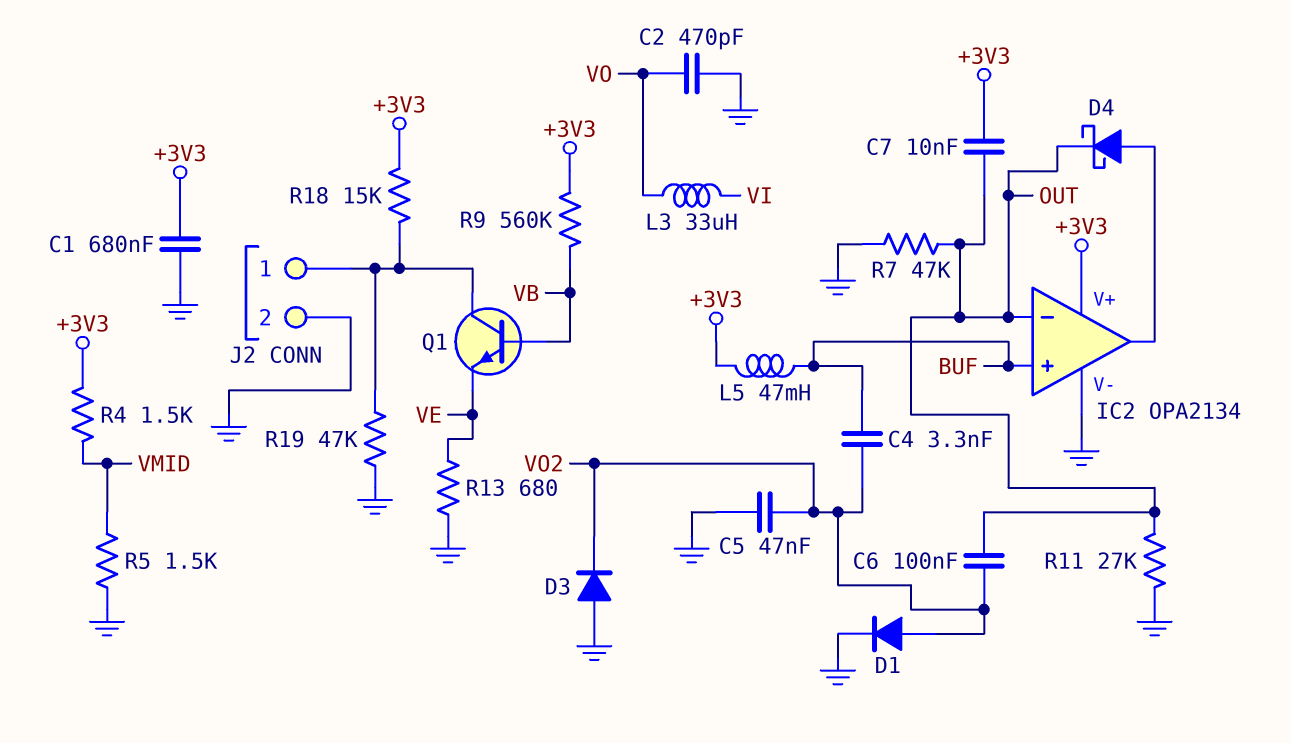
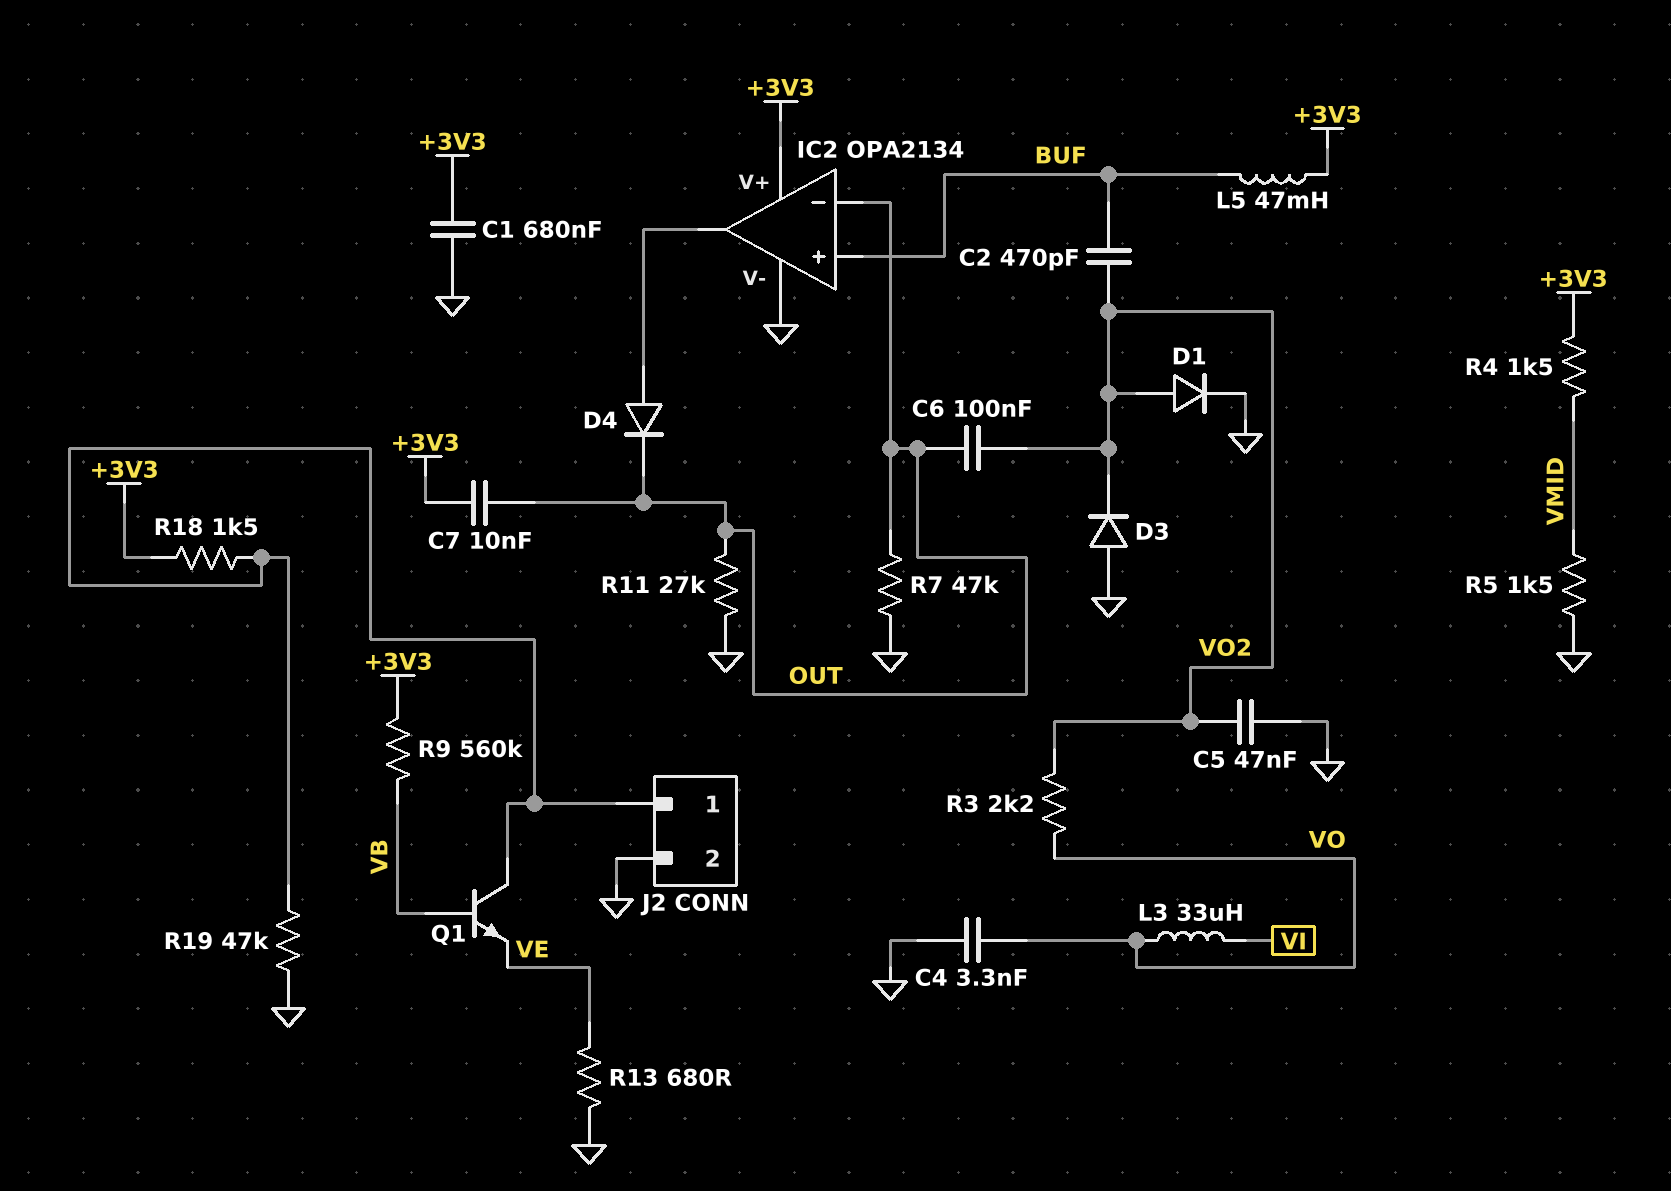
C2: 470pF (GND, VO) -> 470pF (BUF, VO2)
C4: 3.3nF (BUF, VO2) -> 3.3nF (GND, VO)
D4: schottky (A IC2/out, K OUT) -> diode (A IC2/out, K OUT)
R3: none -> 2.2k (VO, VO2)
R18: 15k (+3V3, J2/1) -> 1.5k (+3V3, J2/1)

